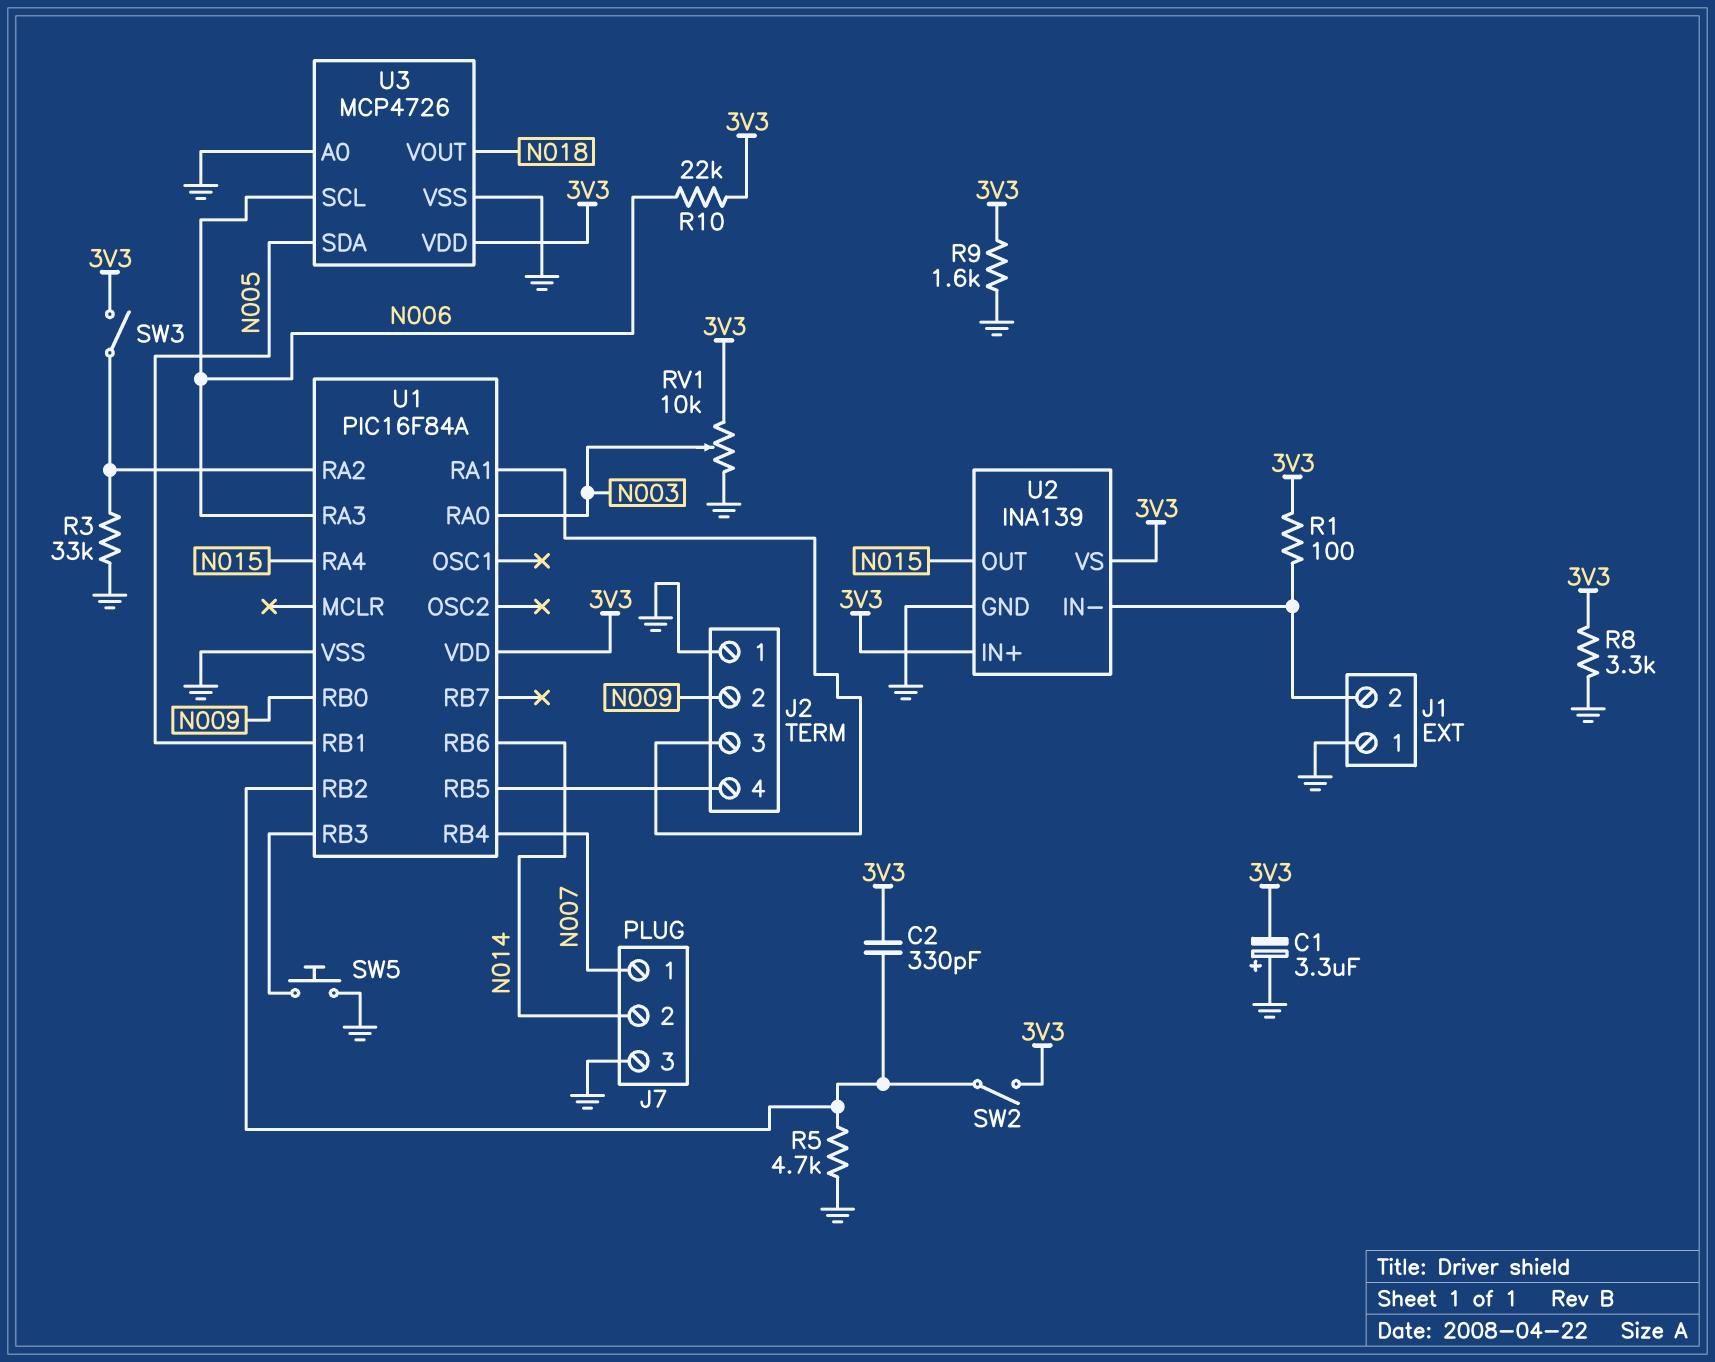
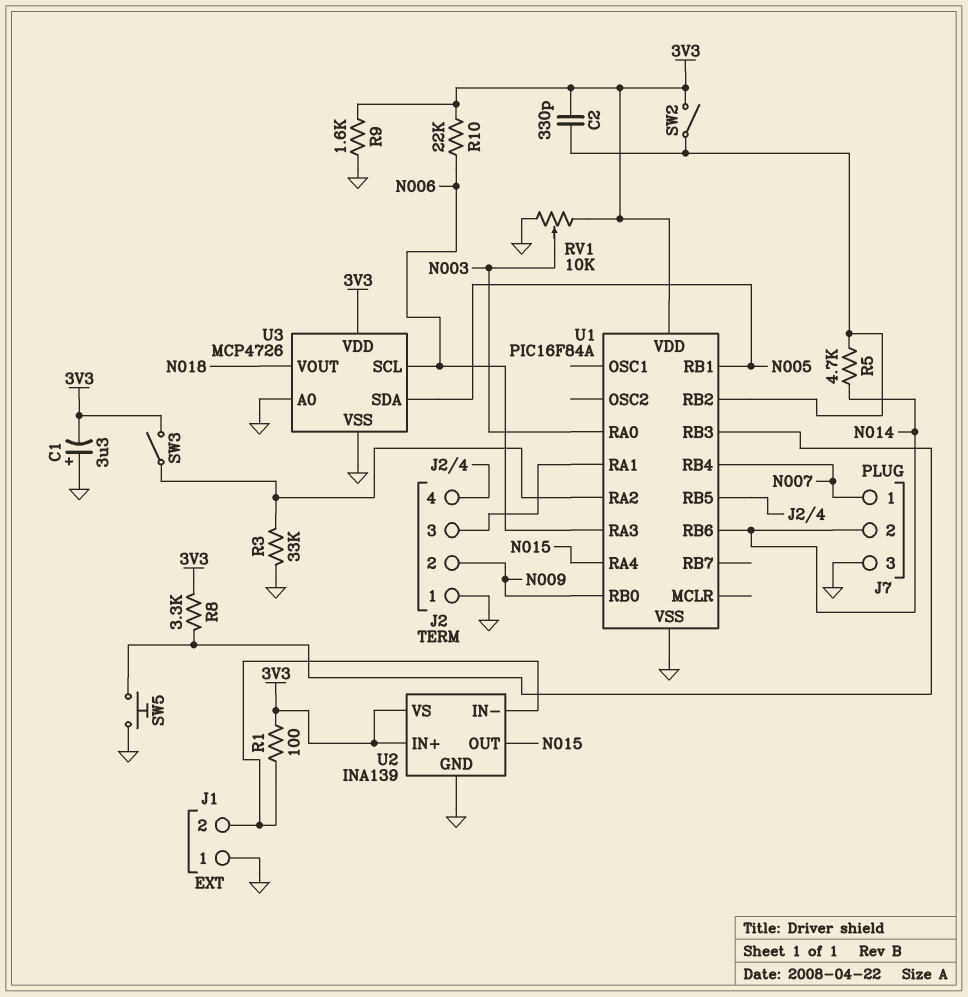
R5: 4.7k (GND, U1/RB2) -> 4.7k (N014, U1/RB2)
R8: 3.3k (3V3, GND) -> 3.3k (3V3, U1/RB3)

